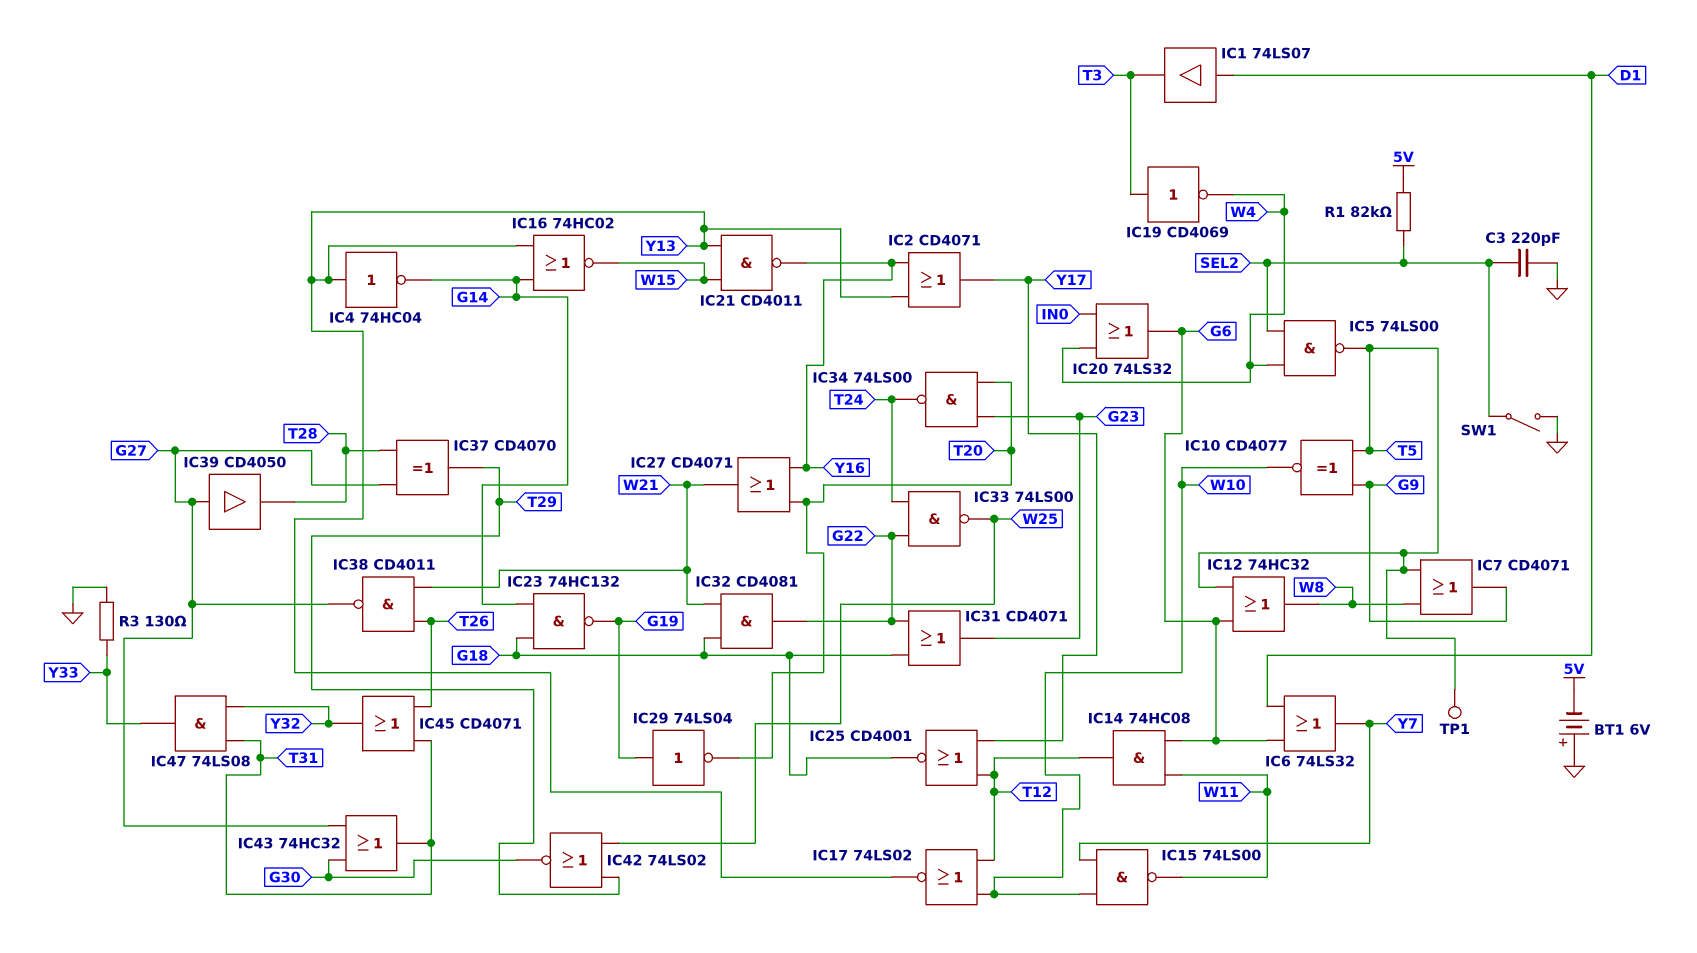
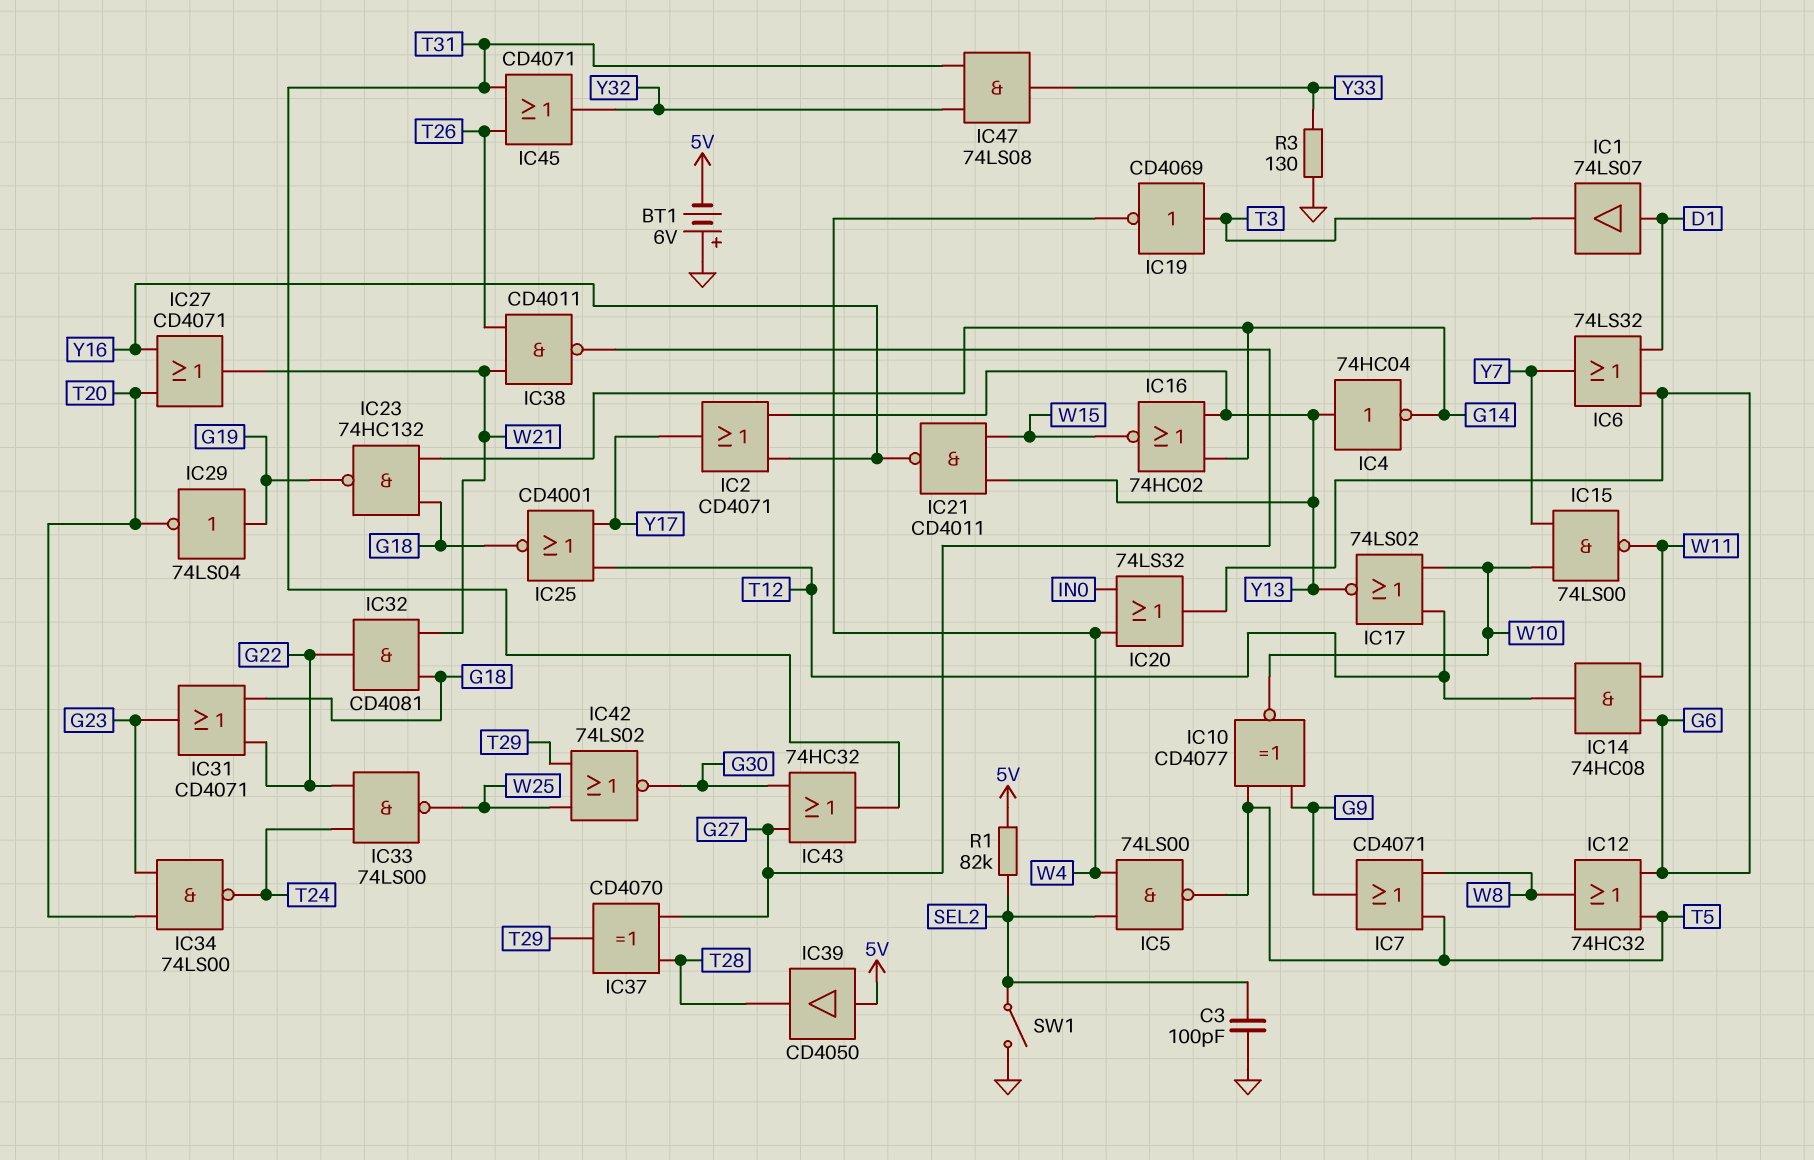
C3: 220pF (GND, SEL2) -> 100pF (GND, SEL2)
IC39: buffer CD4050 (in G27, out T28) -> buffer CD4050 (in 5V, out T28)
TP1: test point (T5) -> none

